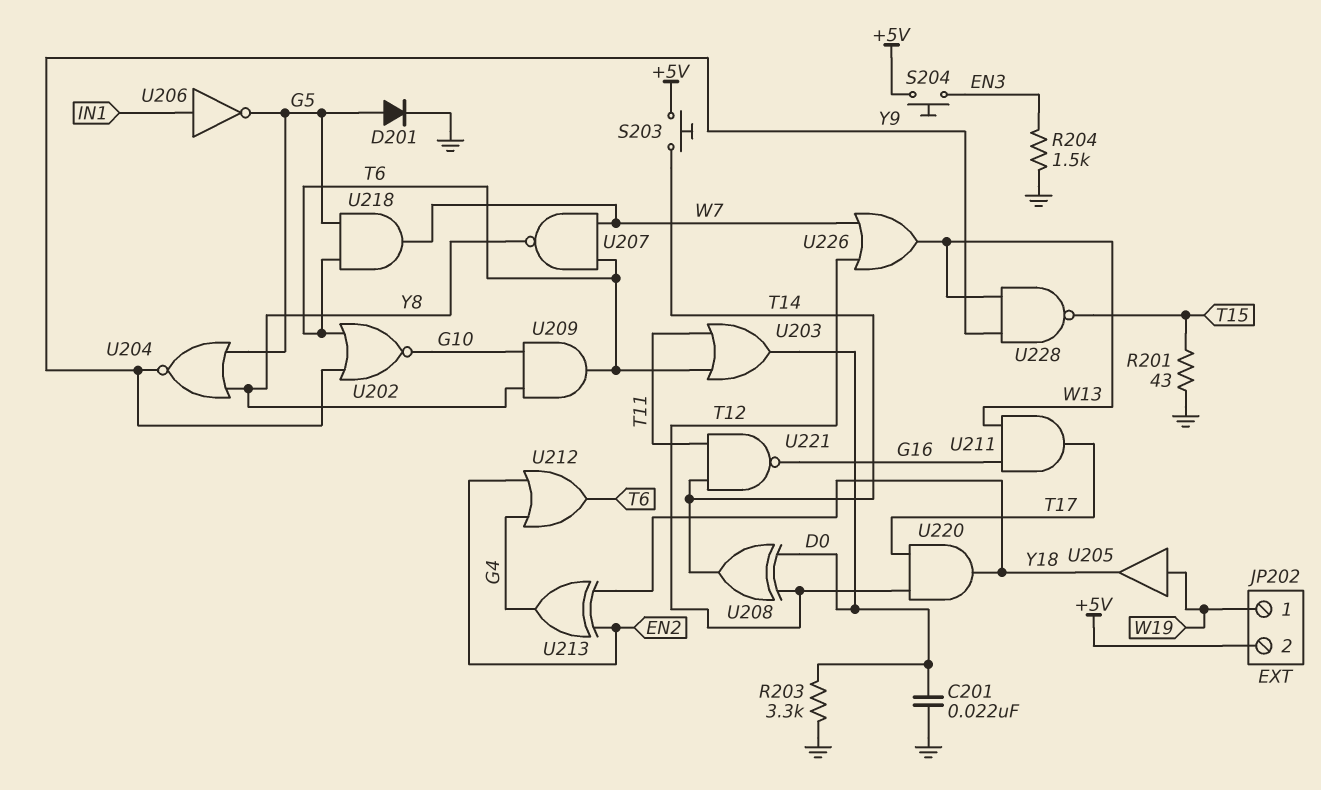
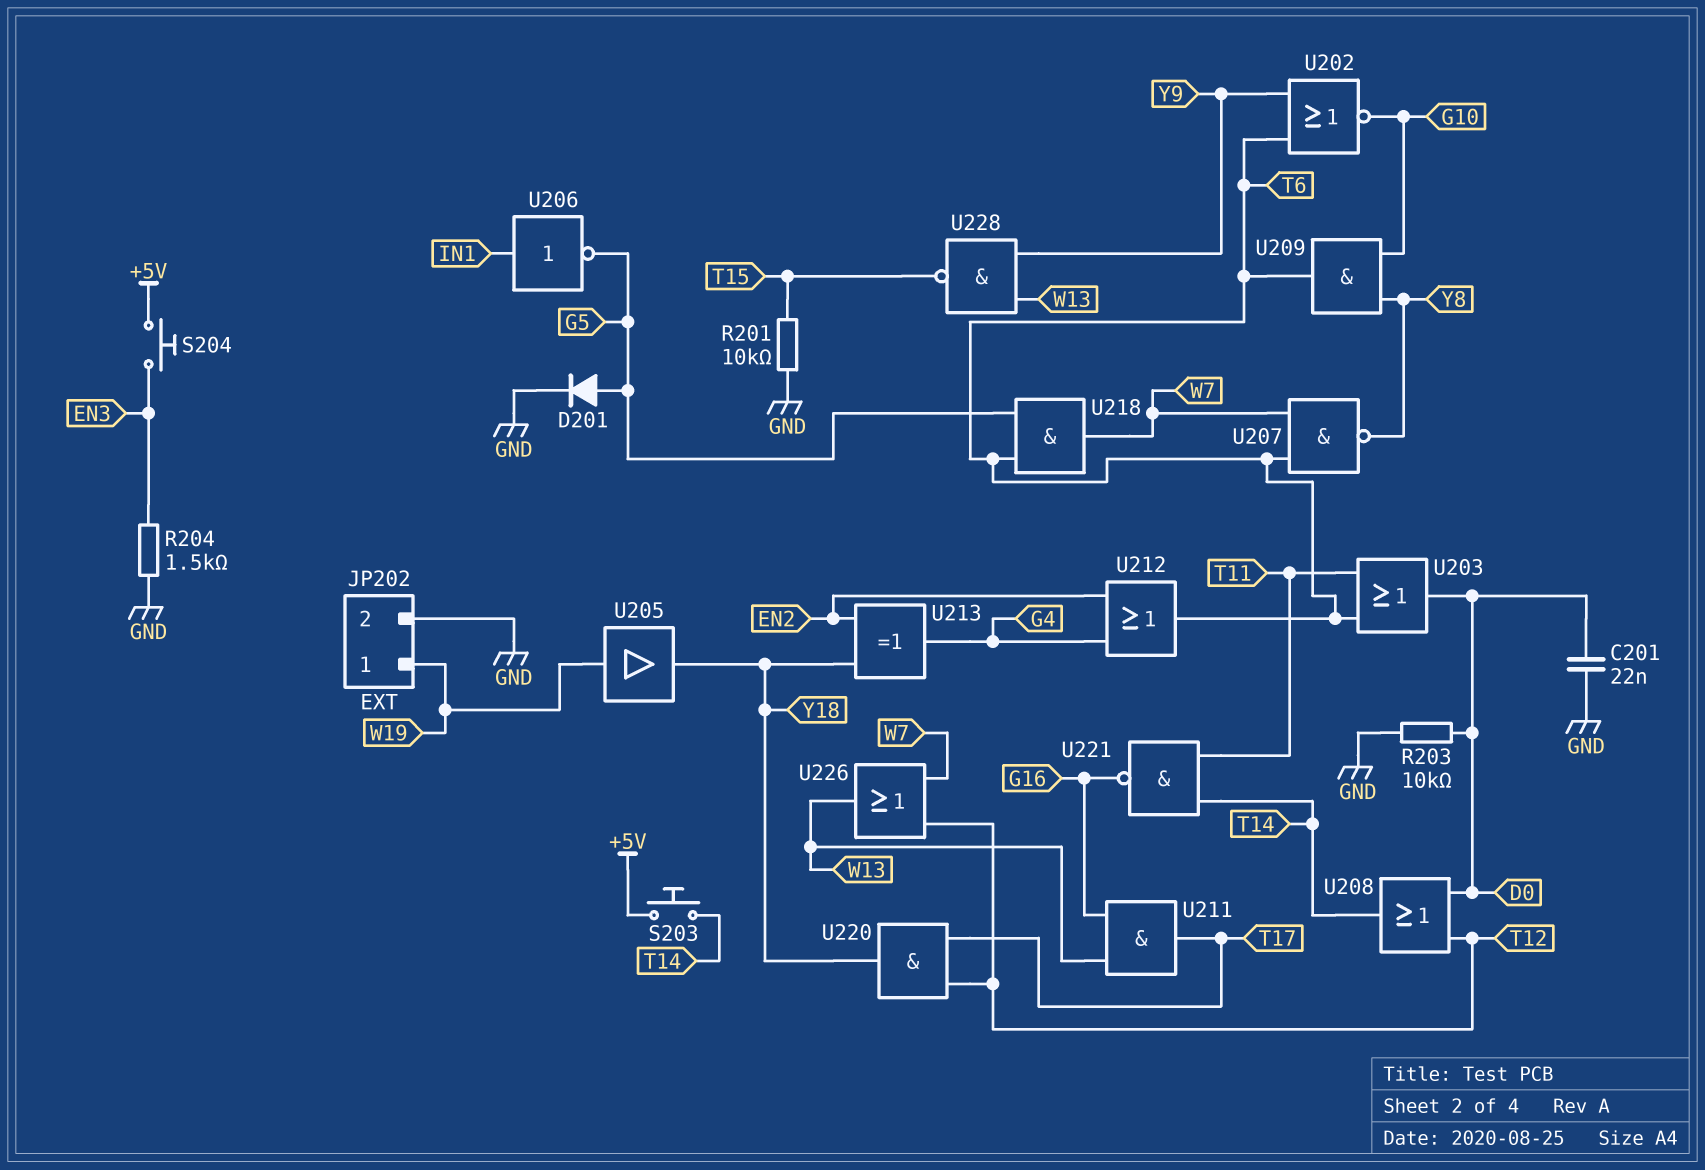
JP202 pin 2: +5V -> GND
R201: 43 (GND, T15) -> 10k (GND, T15)
R203: 3.3k (D0, GND) -> 10k (D0, GND)
U204: NOR (in G5, in Y8, out Y9) -> none
U208: XOR (in D0, in T12, out T14) -> OR (in D0, in T12, out T14)

